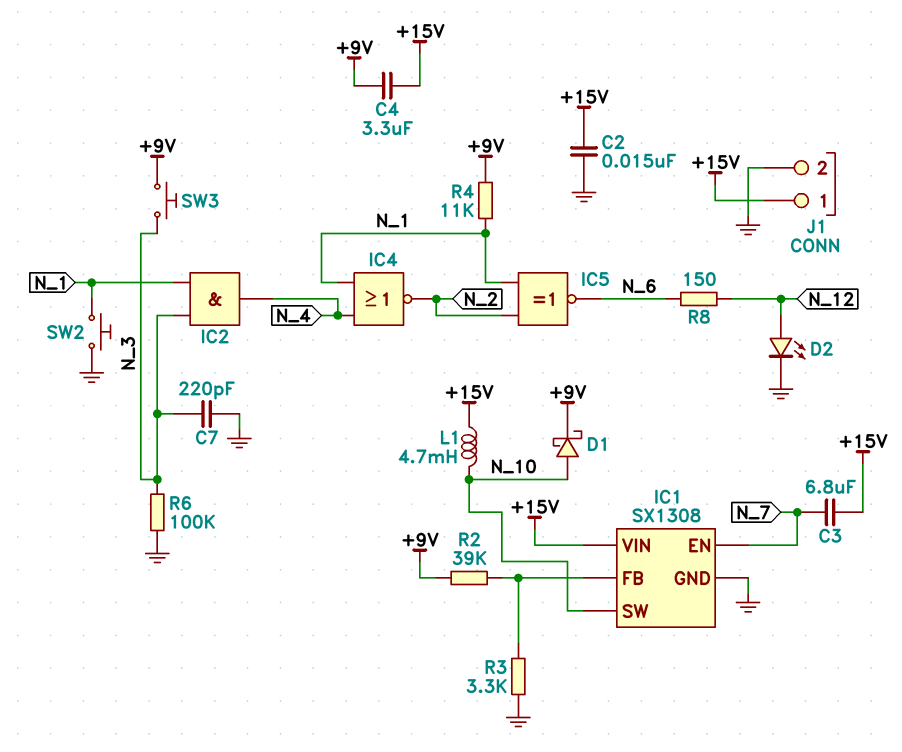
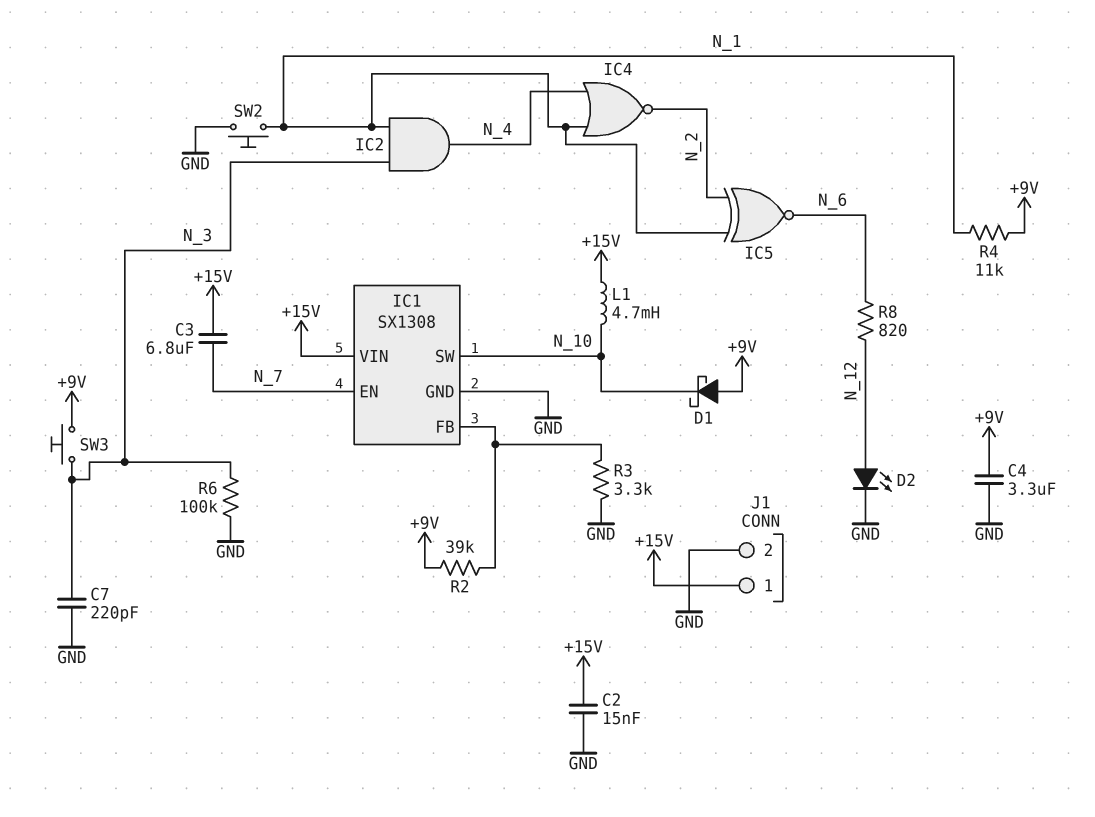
C4: 3.3uF (+9V, +15V) -> 3.3uF (+9V, GND)
D1: schottky (A N_10, K +9V) -> schottky (A +9V, K N_10)
R8: 150 (N_6, N_12) -> 820 (N_6, N_12)

